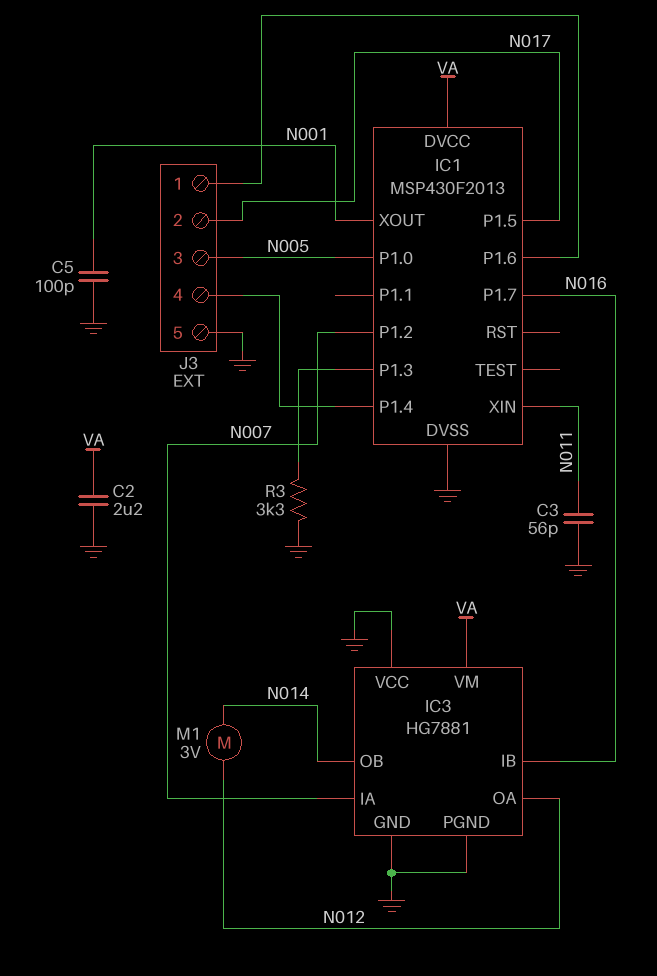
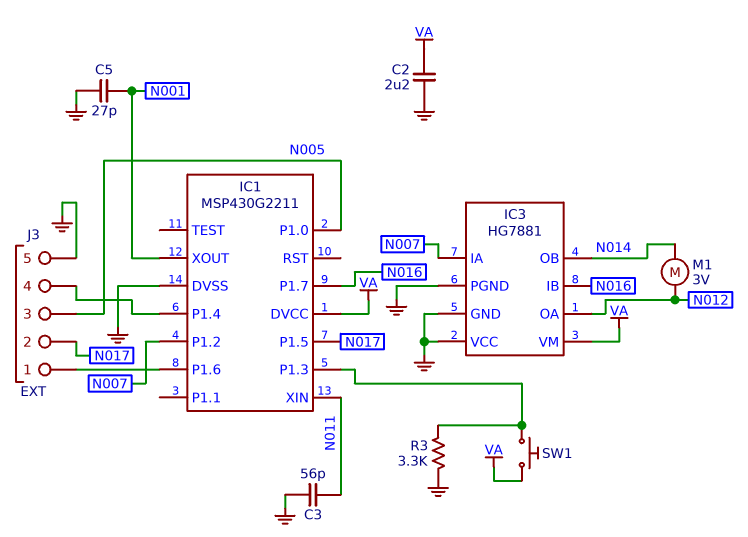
C5: 100pF (GND, N001) -> 27pF (GND, N001)
IC1: MSP430F2013 -> MSP430G2211
SW1: none -> button (IC1/P1.3, VA)

